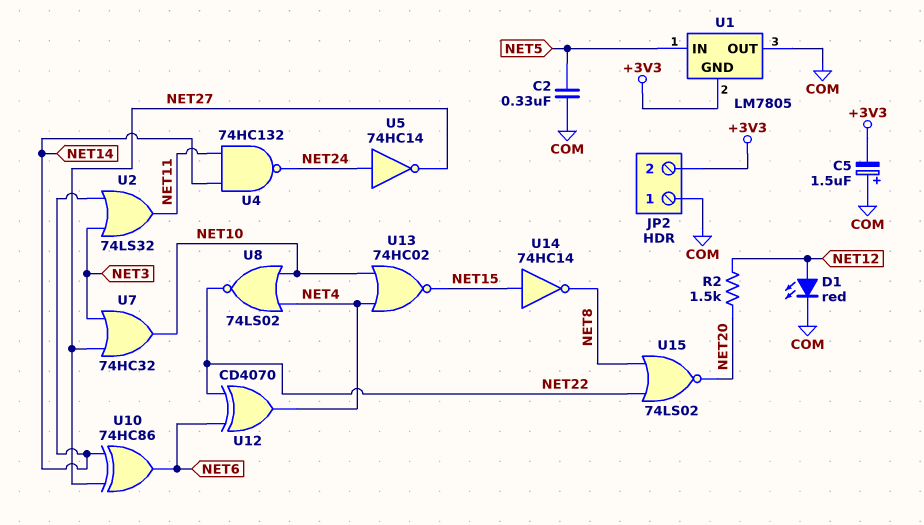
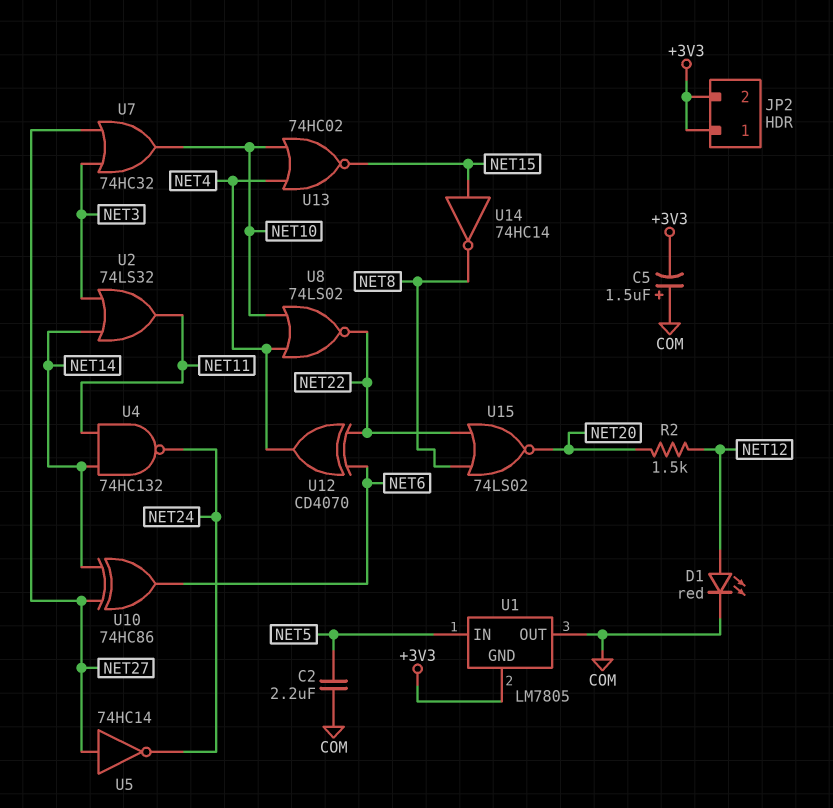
C2: 330nF (COM, NET5) -> 2.2uF (COM, NET5)
JP2 pin 1: COM -> +3V3
U5: NOT 74HC14 (in NET24, out NET27) -> NOT 74HC14 (in NET27, out NET24)

